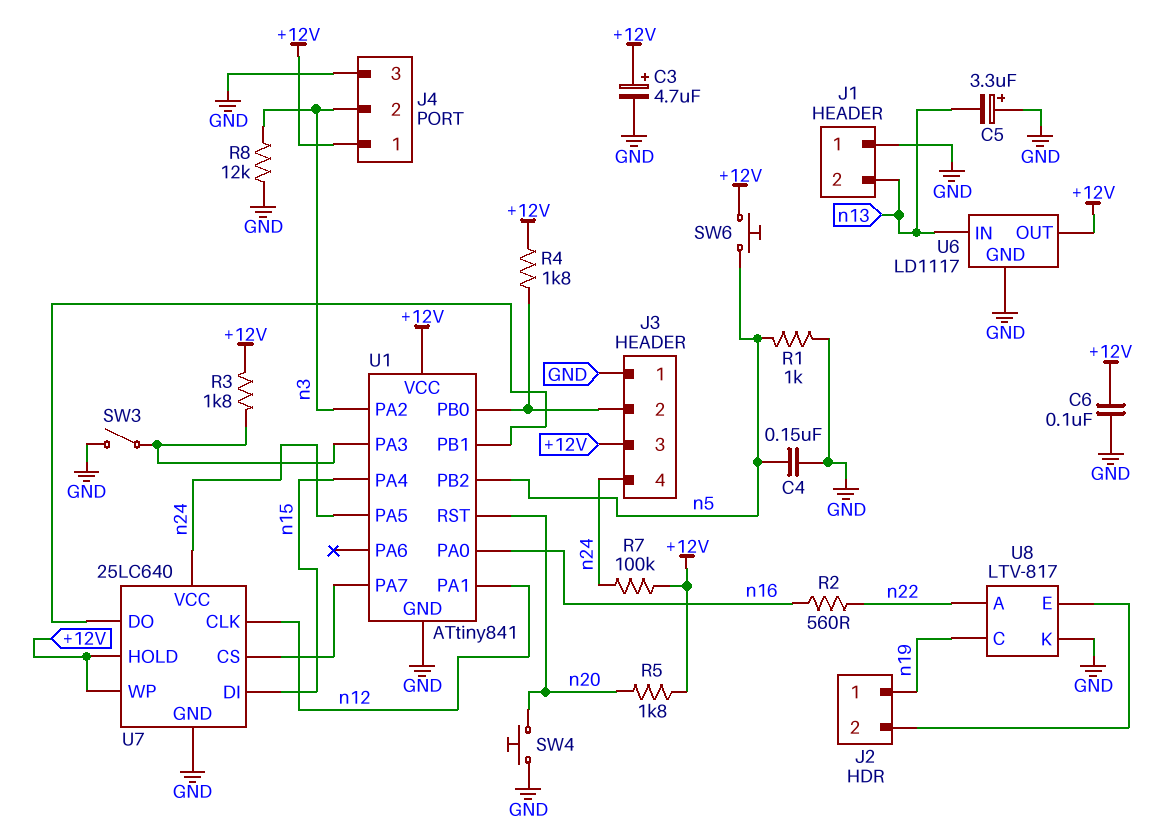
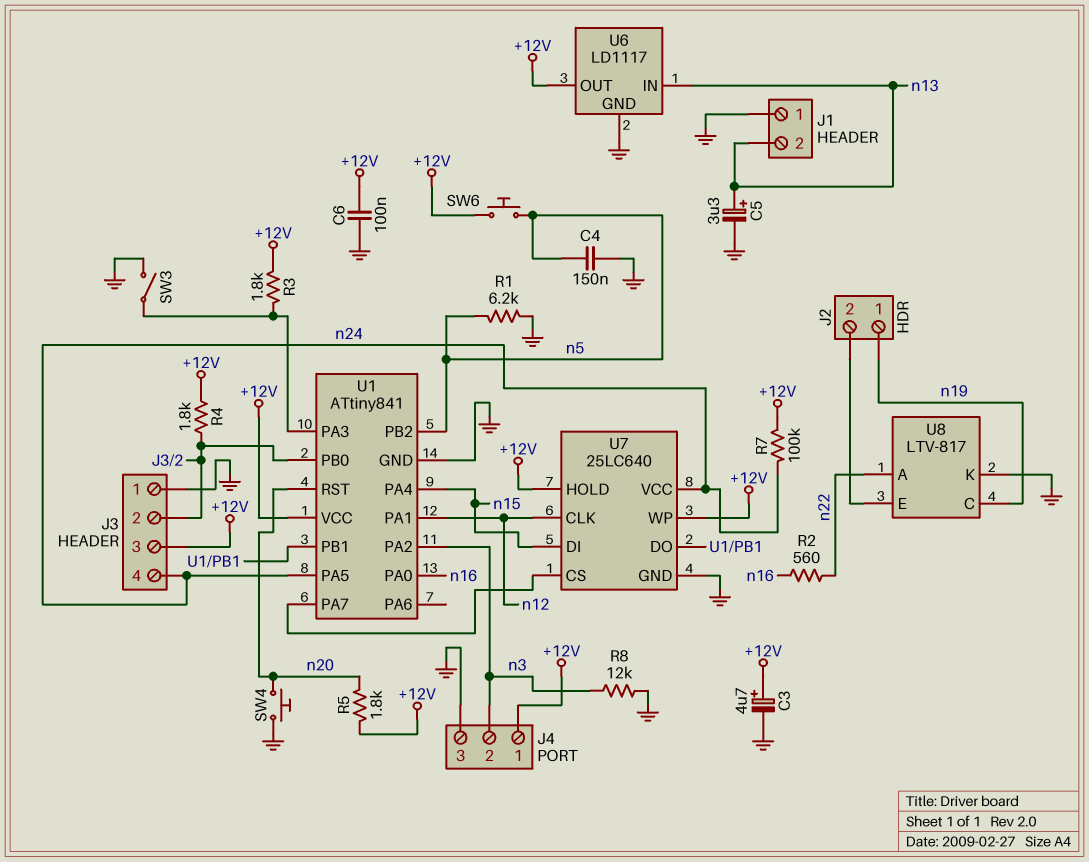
C5: 3.3uF (plus GND, minus n13) -> 3.3uF (plus n13, minus GND)
R1: 1k (GND, n5) -> 6.2k (GND, n5)

